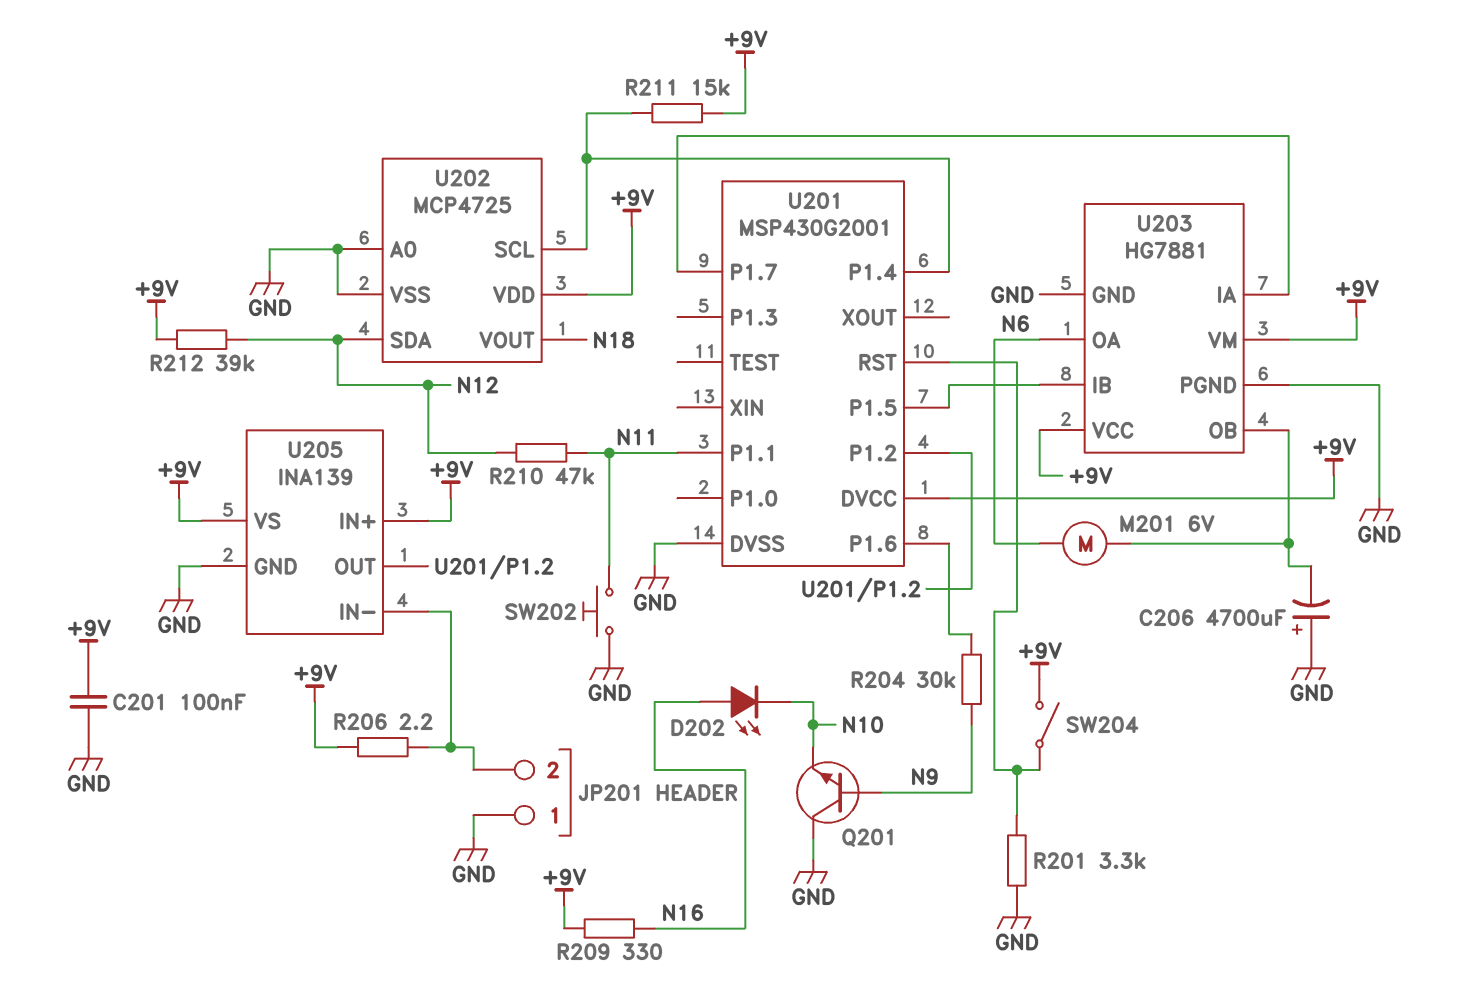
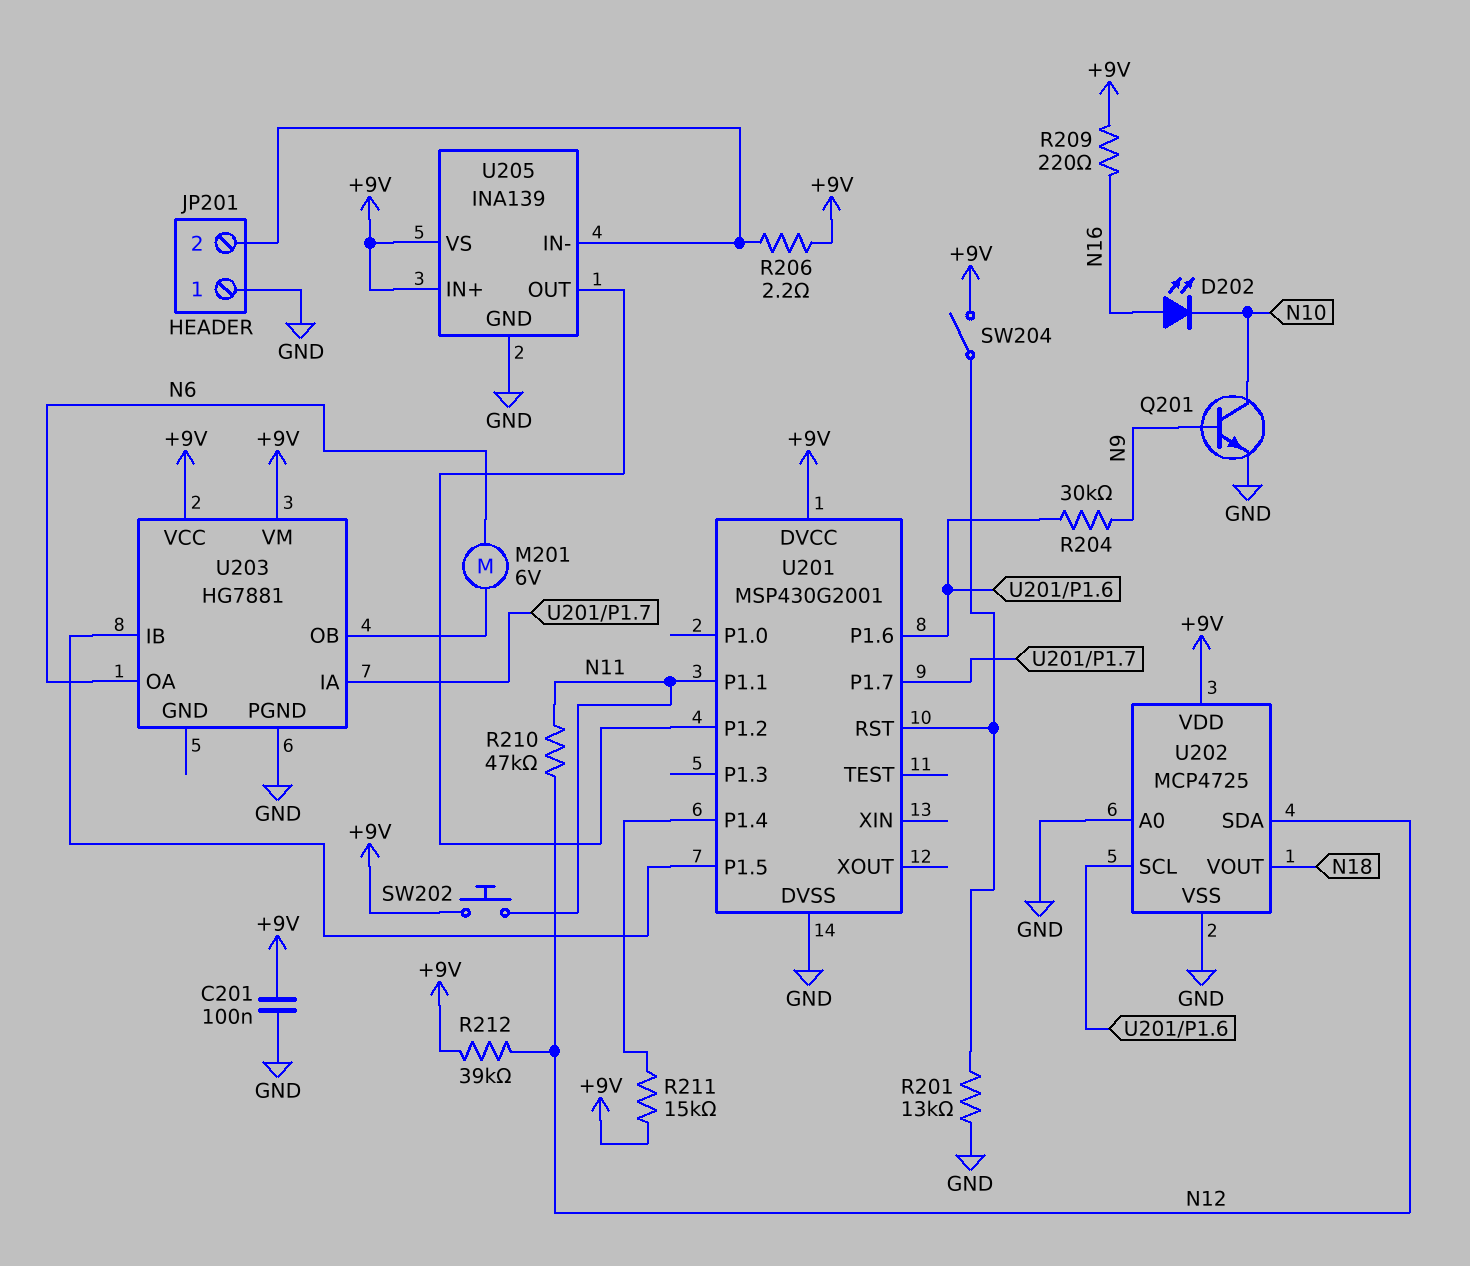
C206: 4700uF (plus GND, minus U203/OB) -> none
Q201: NPN (B N9, C GND, E N10) -> NPN (B N9, C N10, E GND)
R201: 3.3k (GND, U201/RST) -> 13k (GND, U201/RST)
R209: 330 (+9V, N16) -> 220 (+9V, N16)
SW202: button (GND, N11) -> button (+9V, N11)
U202 pin SCL: U201/P1.4 -> U201/P1.6
U203 pin GND: GND -> none

